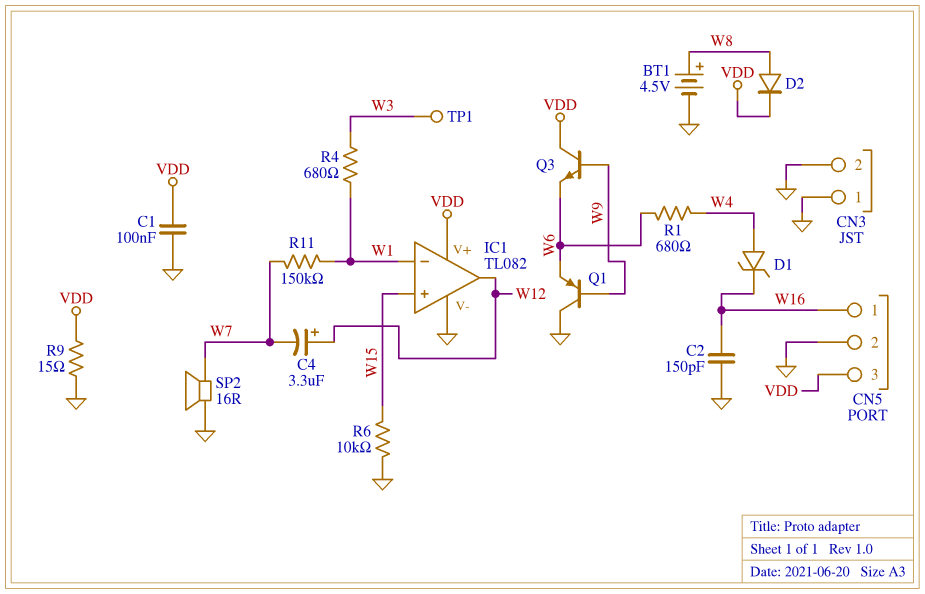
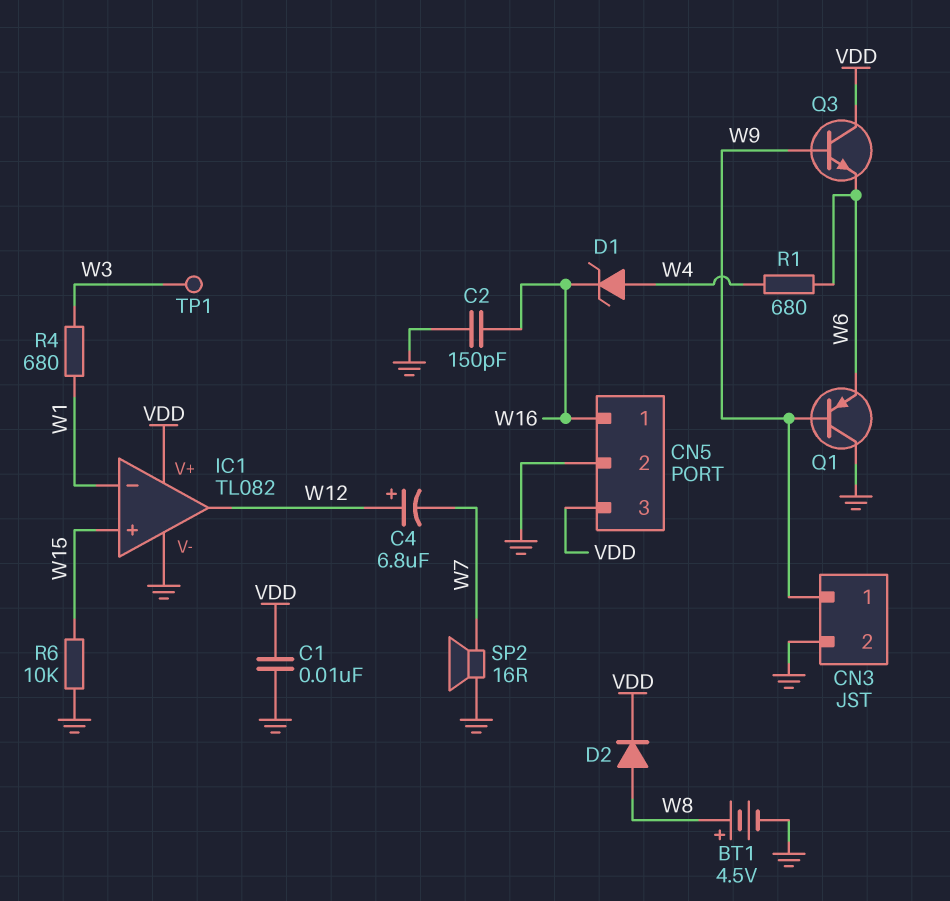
C1: 100nF (GND, VDD) -> 10nF (GND, VDD)
C4: 3.3uF (plus W12, minus W7) -> 6.8uF (plus W12, minus W7)
CN3 pin 1: GND -> W9
R9: 15 (GND, VDD) -> none
R11: 150k (W1, W7) -> none

